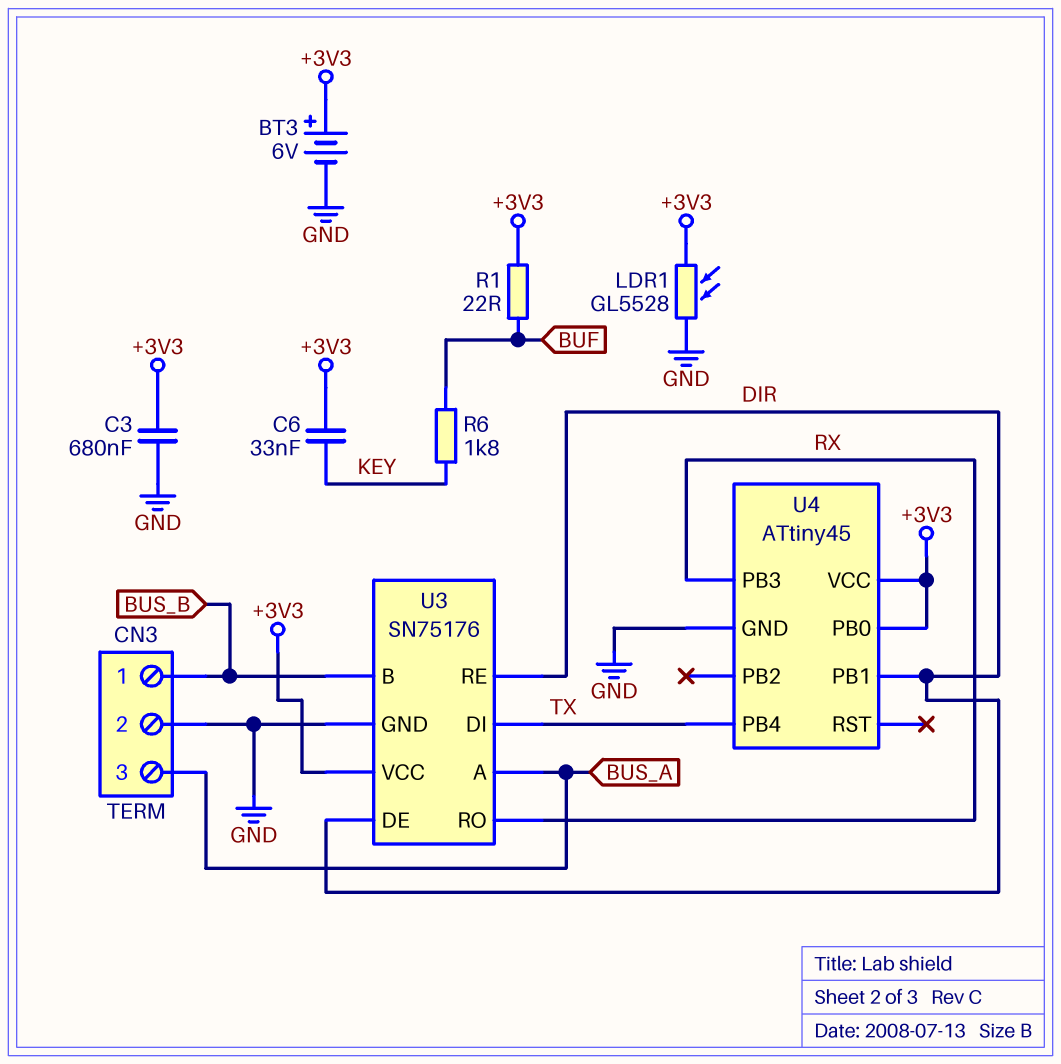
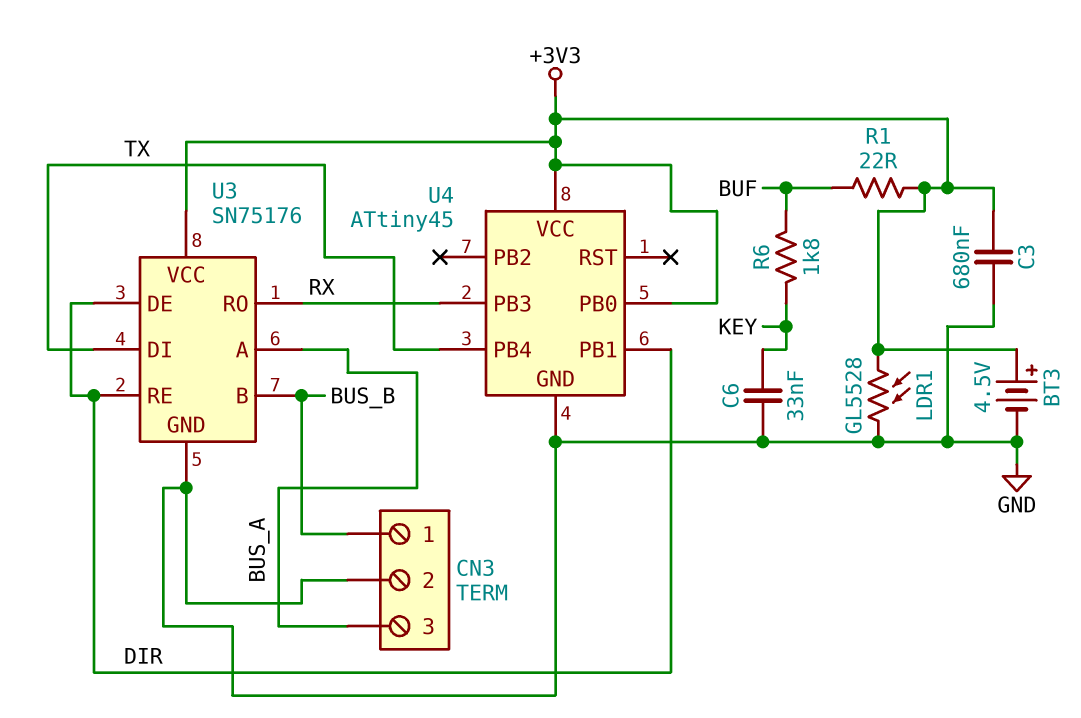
BT3: 6V (plus +3V3, minus GND) -> 4.5V (plus +3V3, minus GND)
C6: 33nF (+3V3, KEY) -> 33nF (GND, KEY)

